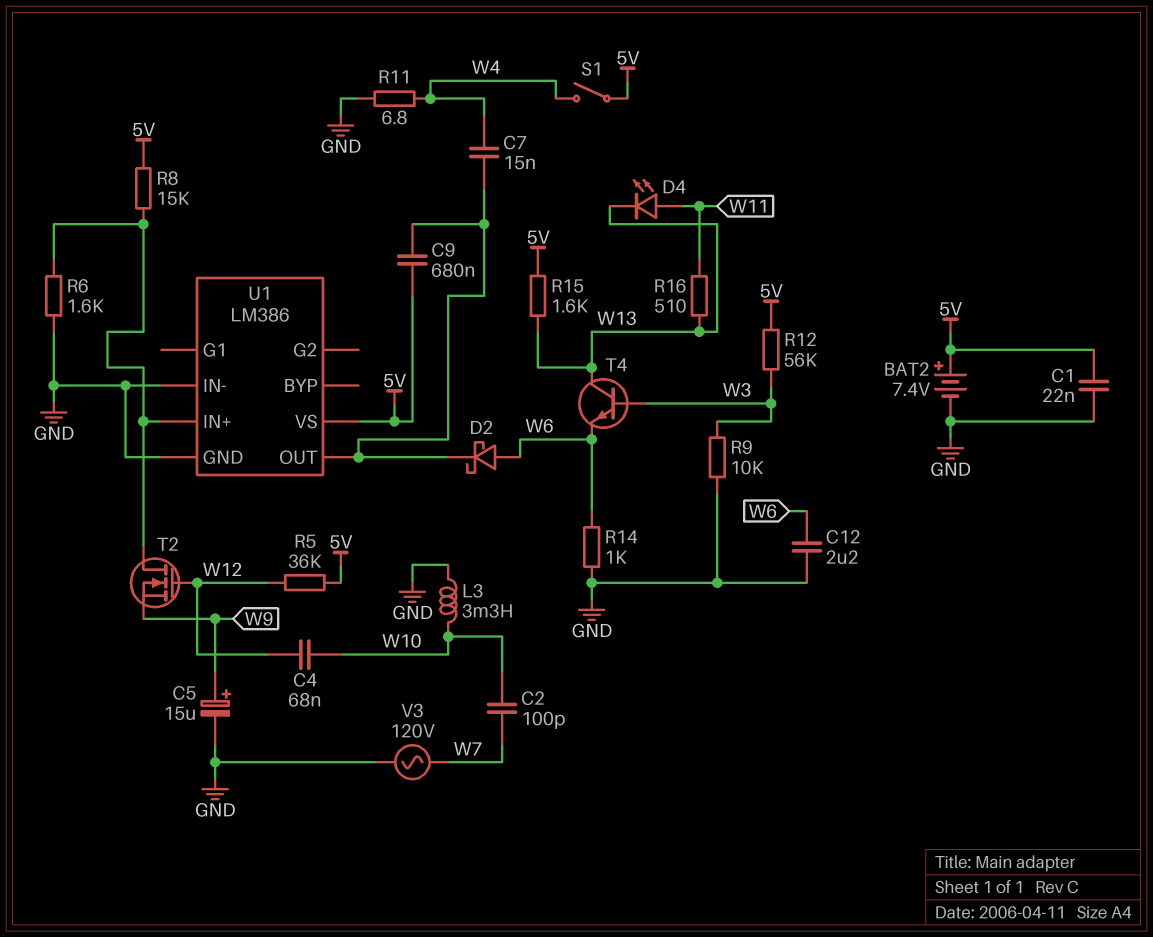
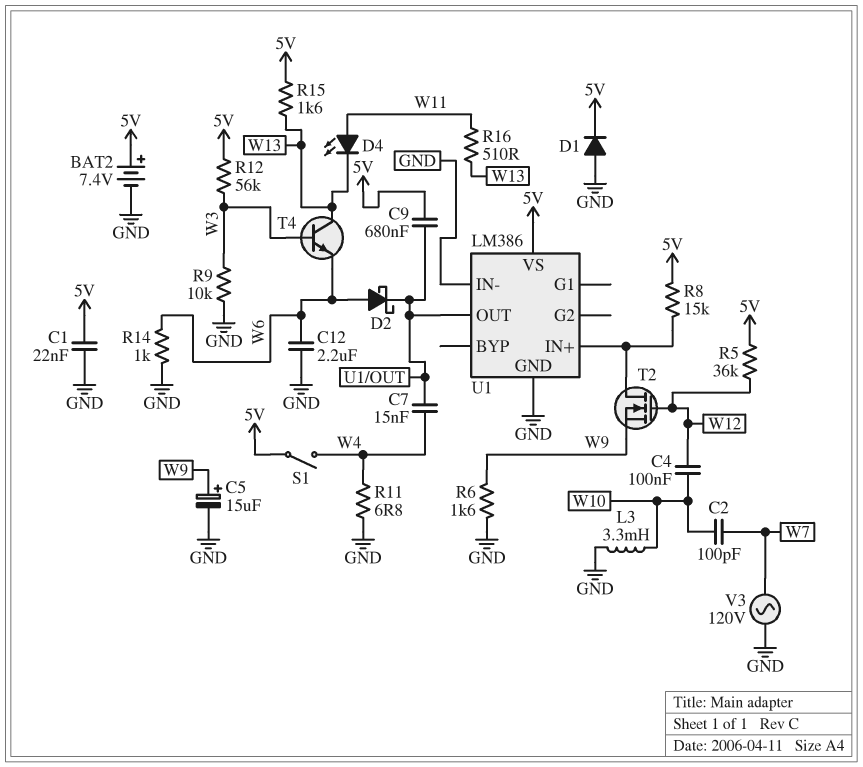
C4: 68nF (W10, W12) -> 100nF (W10, W12)
D1: none -> diode (A GND, K 5V)
R6: 1.6k (GND, U1/IN+) -> 1.6k (GND, W9)

